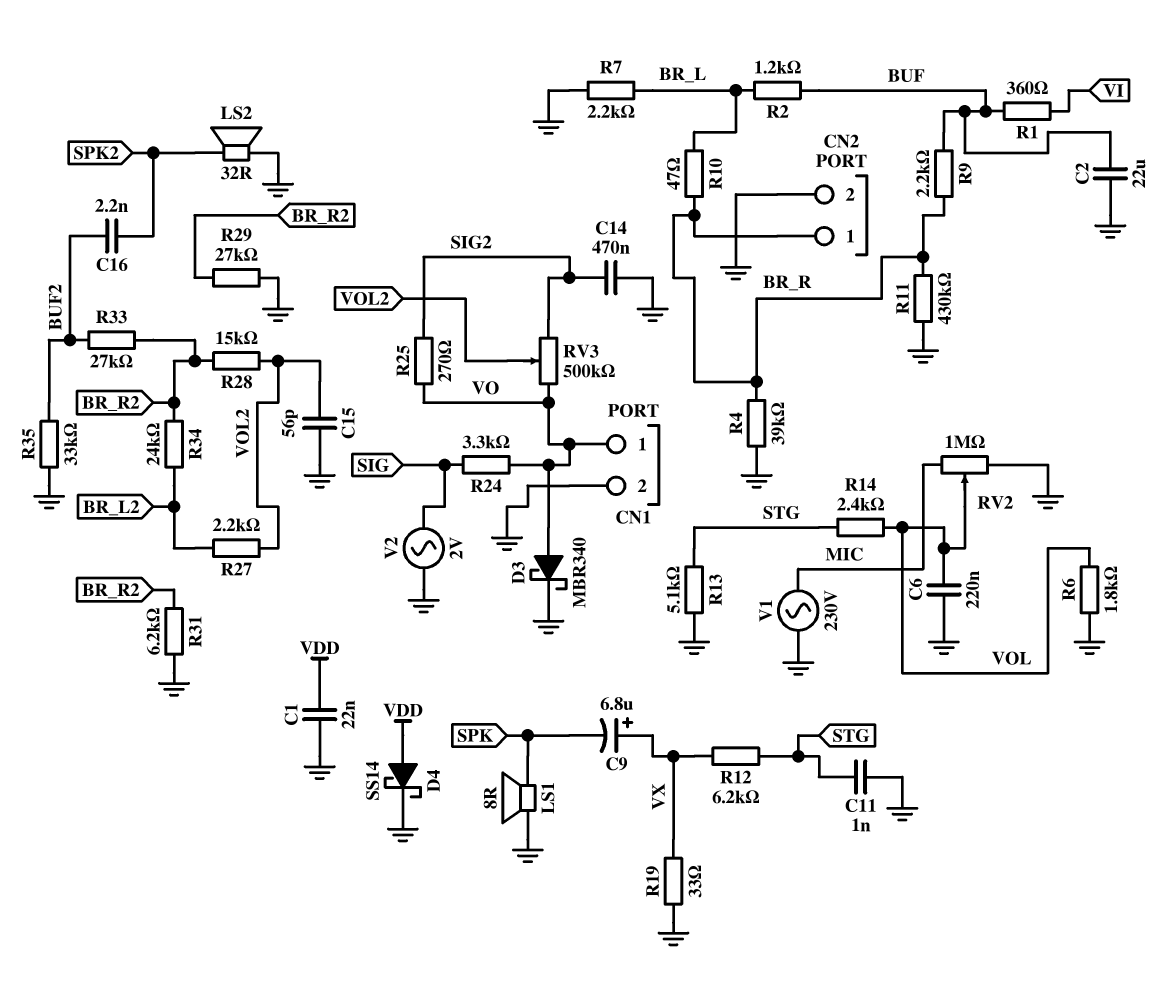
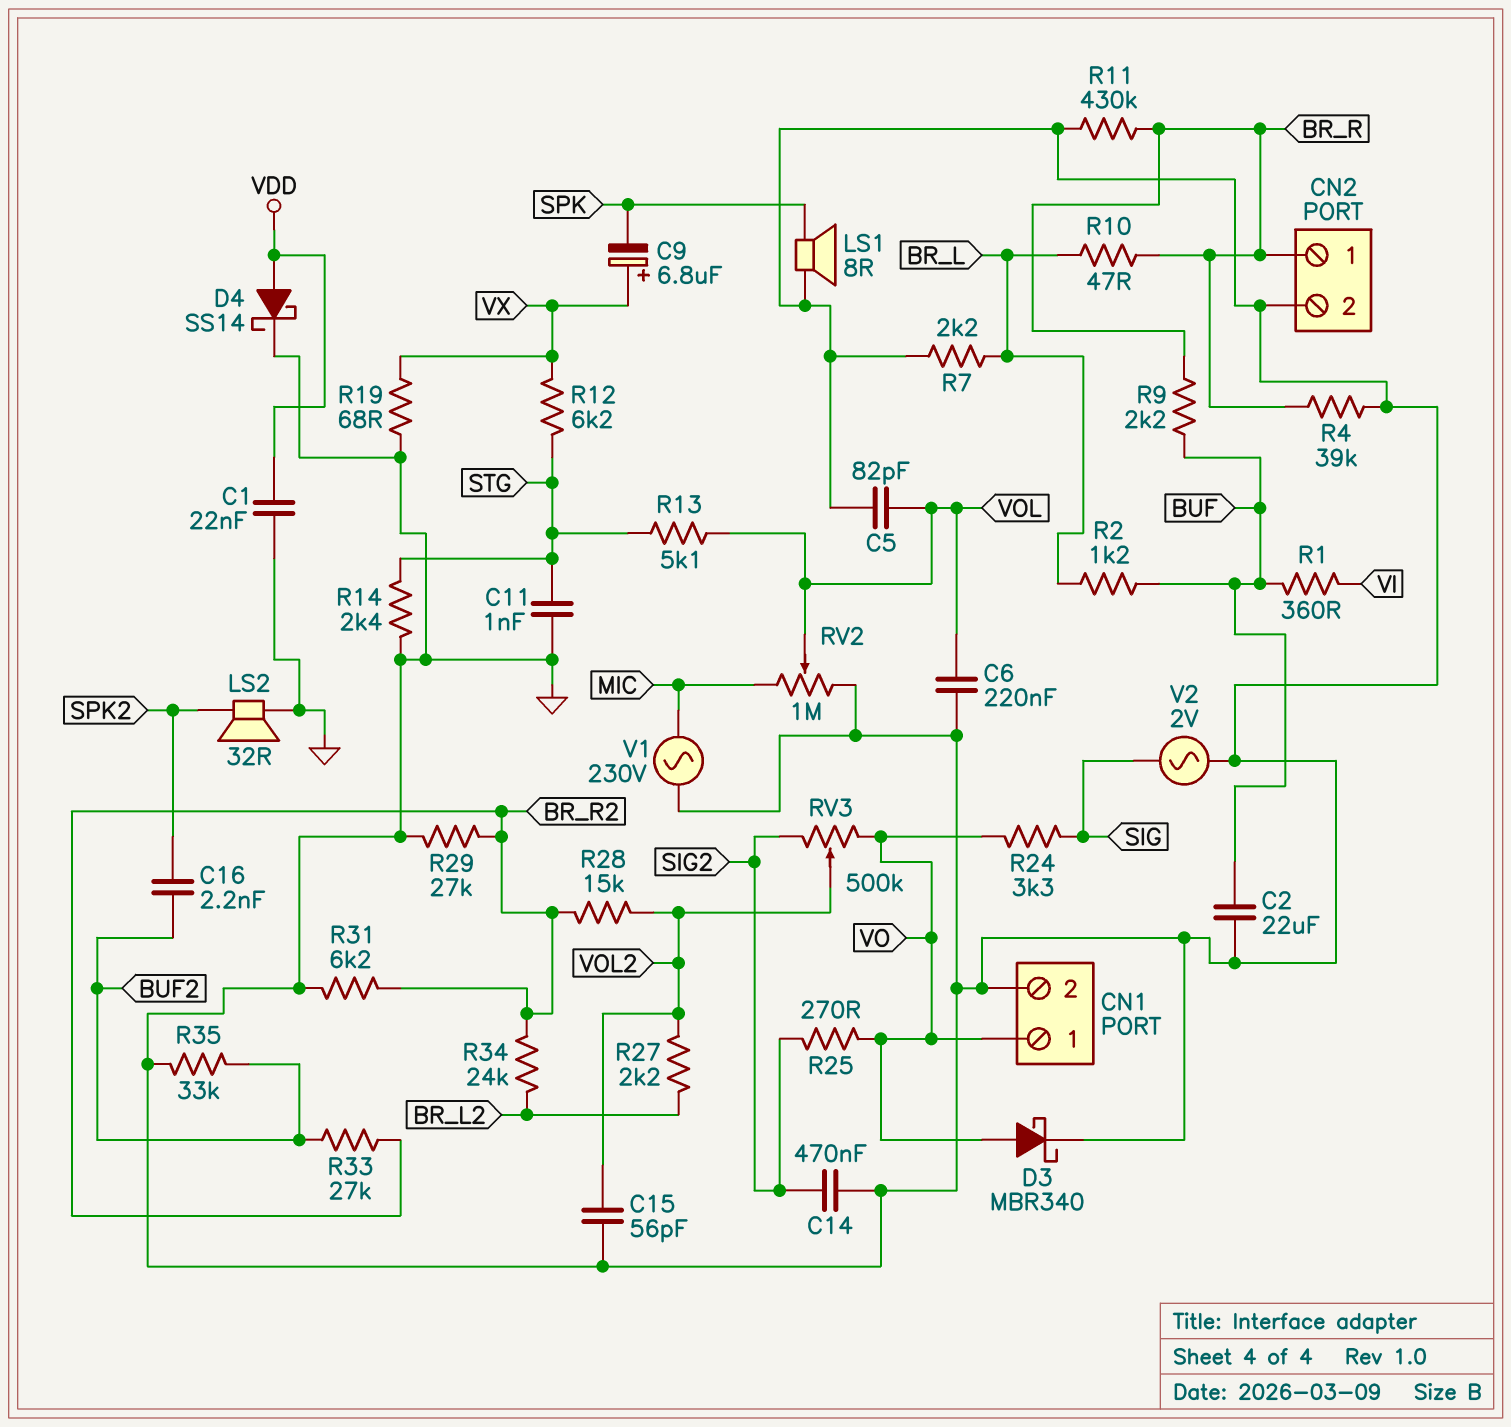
C5: none -> 82pF (GND, VOL)
R6: 1.8k (GND, VOL) -> none
R13: 5.1k (GND, STG) -> 5.1k (STG, VOL)
R14: 2.4k (STG, VOL) -> 2.4k (GND, STG)
R19: 33 (GND, VX) -> 68 (GND, VX)

